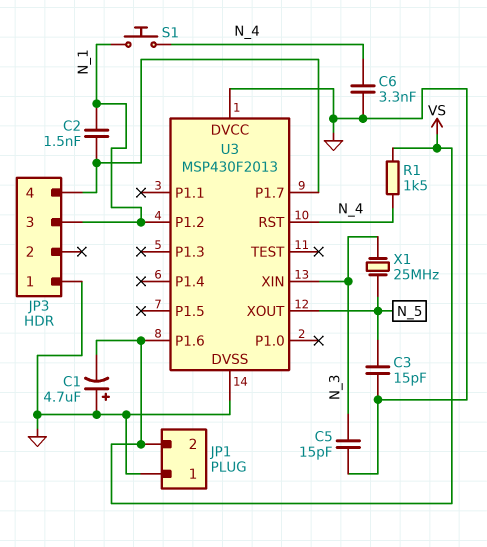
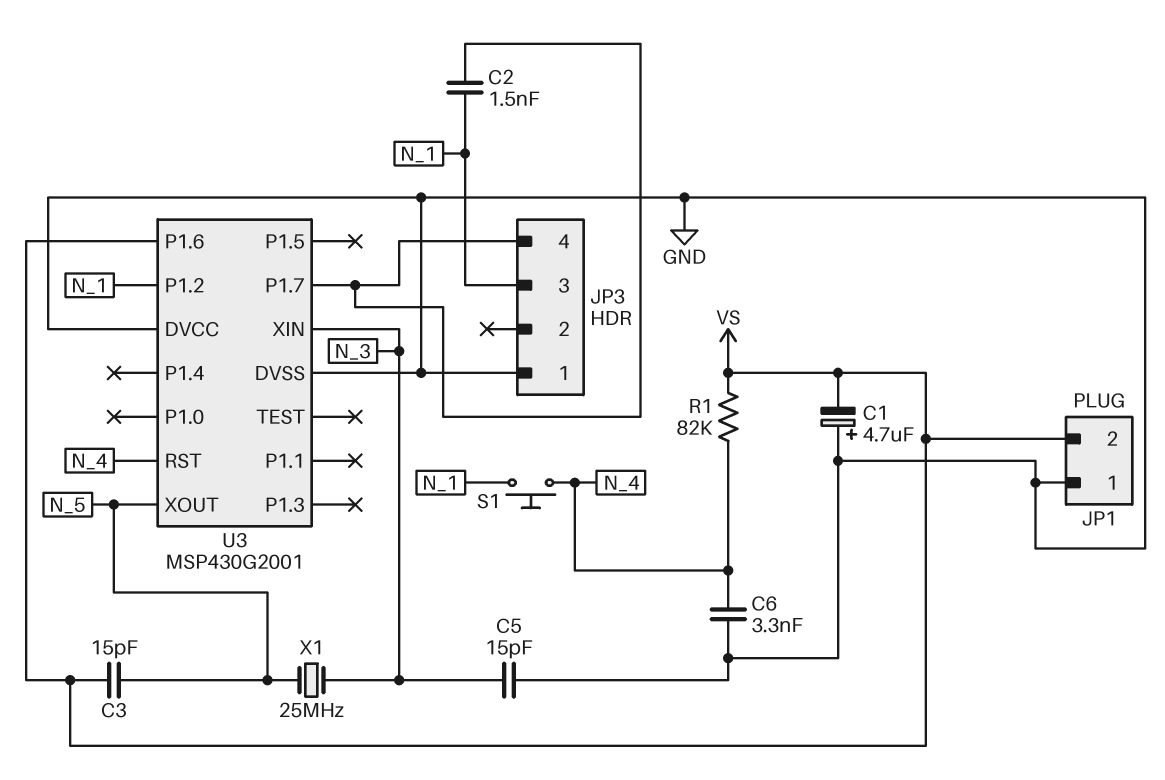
C3: 15pF (GND, N_5) -> 15pF (N_5, VS)
R1: 1.5k (N_4, VS) -> 82k (N_4, VS)
U3: MSP430F2013 -> MSP430G2001

